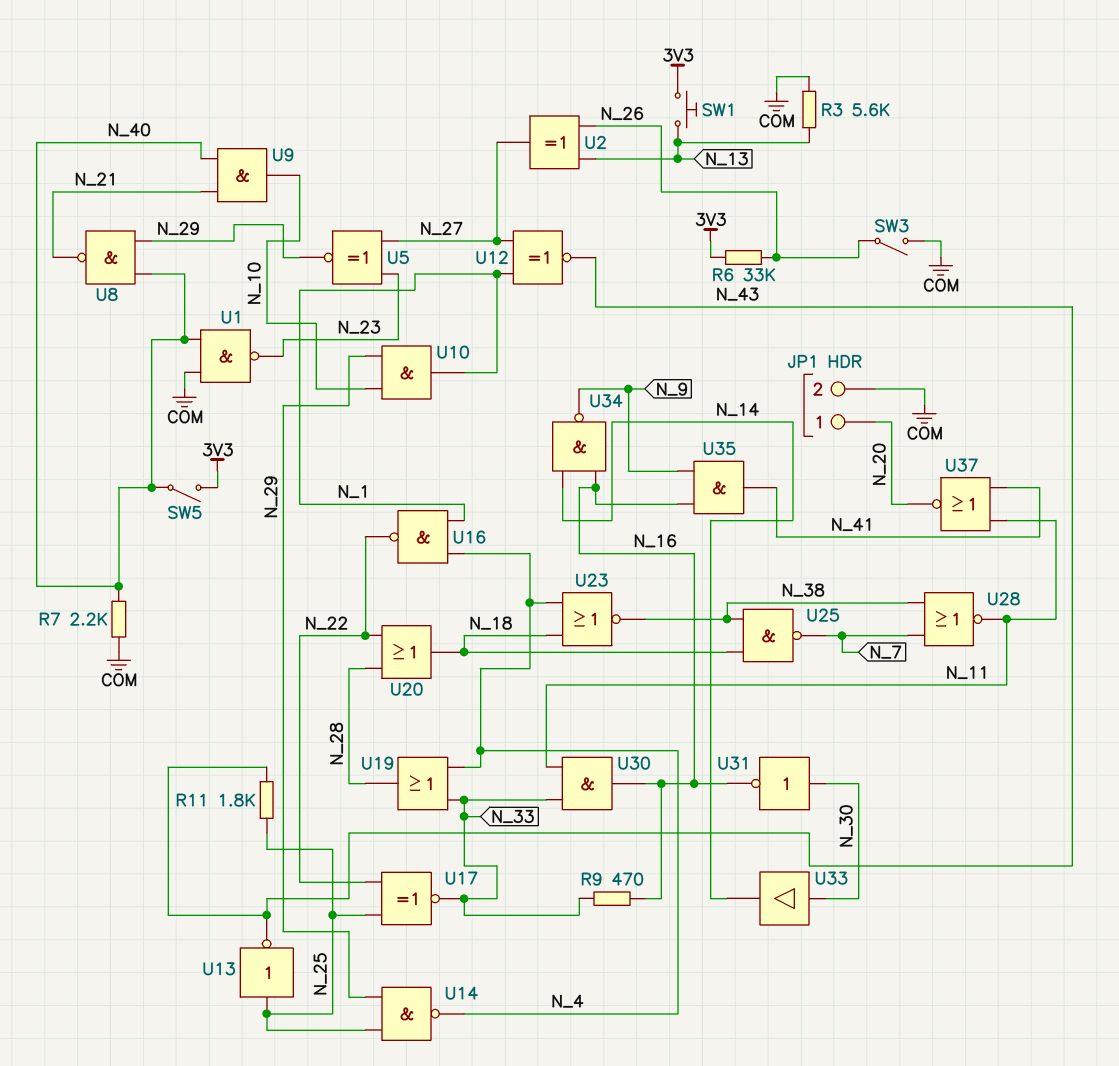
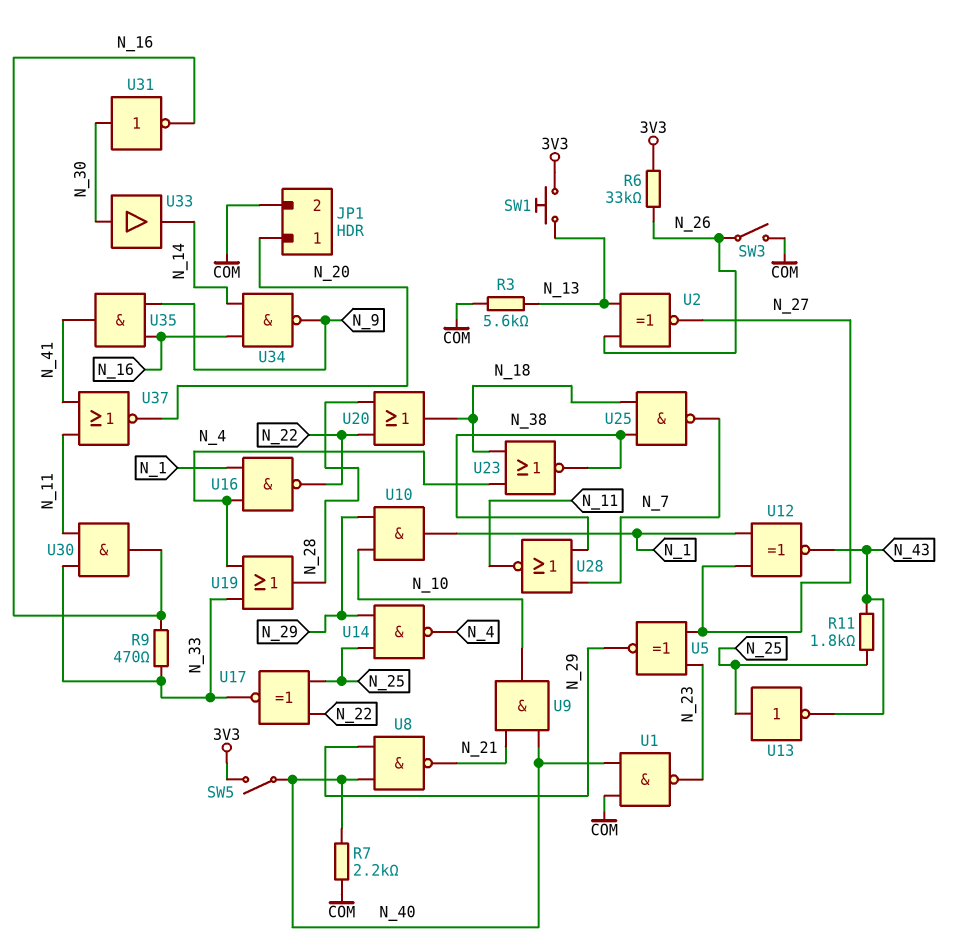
U2: XOR (in N_13, in N_26, out N_27) -> XNOR (in N_13, in N_26, out N_27)

